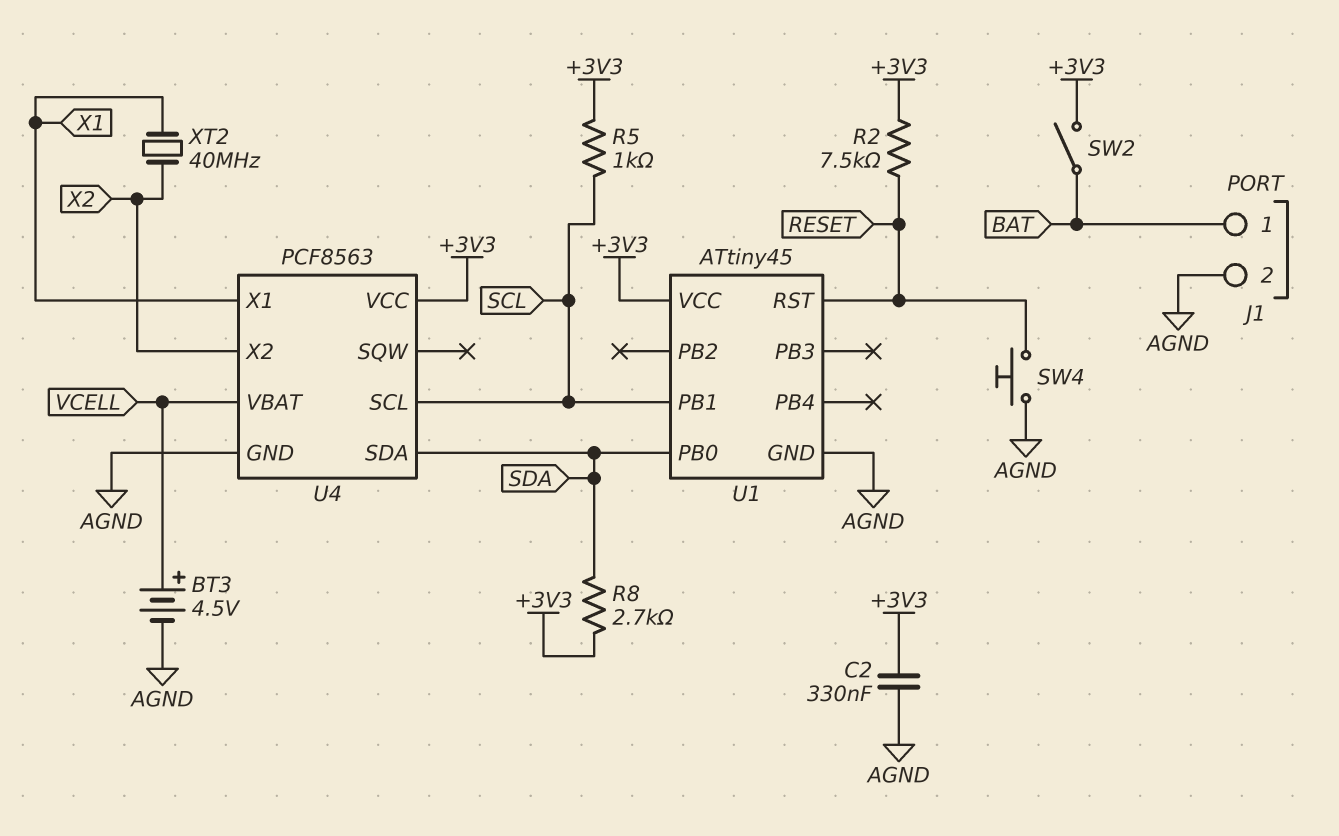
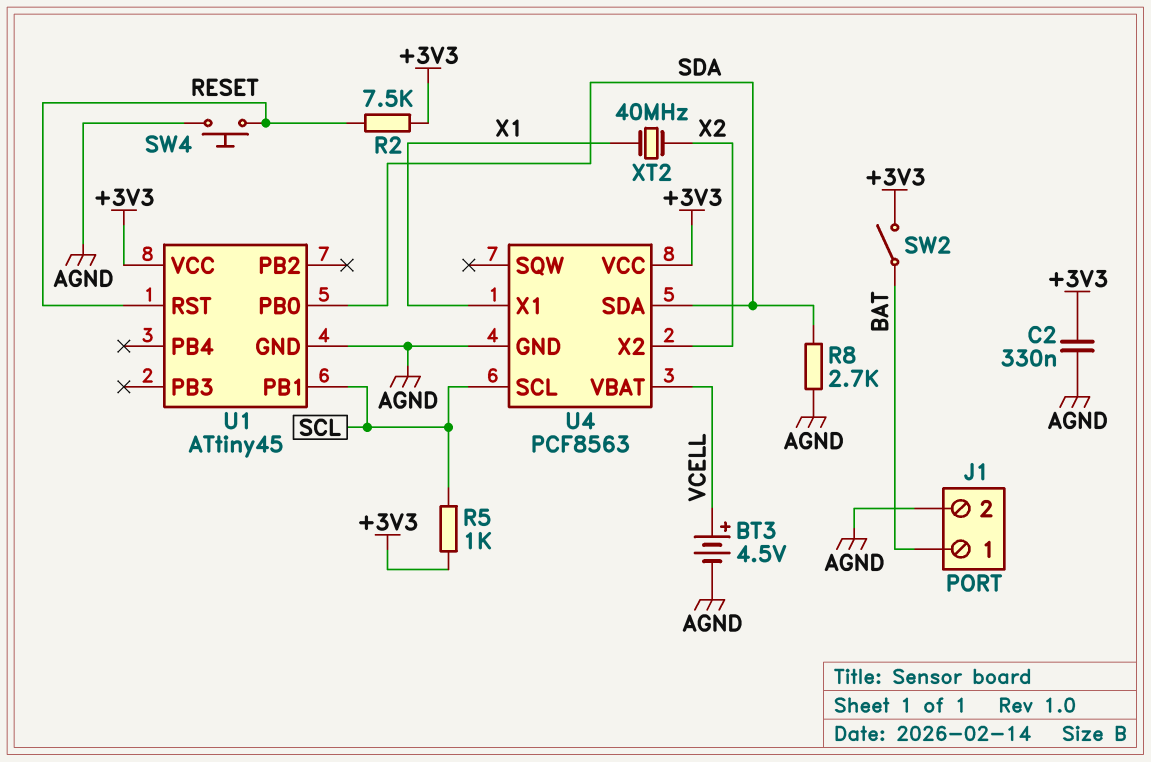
R8: 2.7k (+3V3, SDA) -> 2.7k (AGND, SDA)

